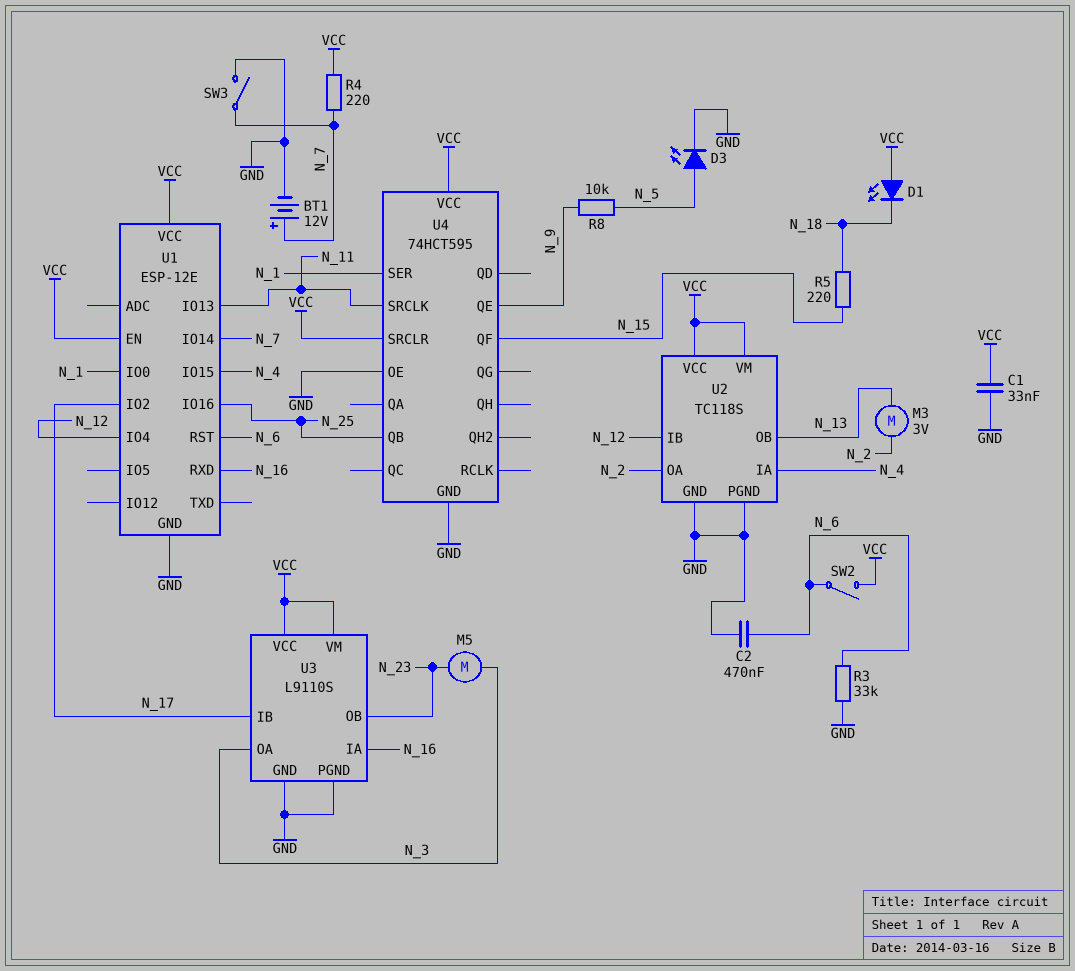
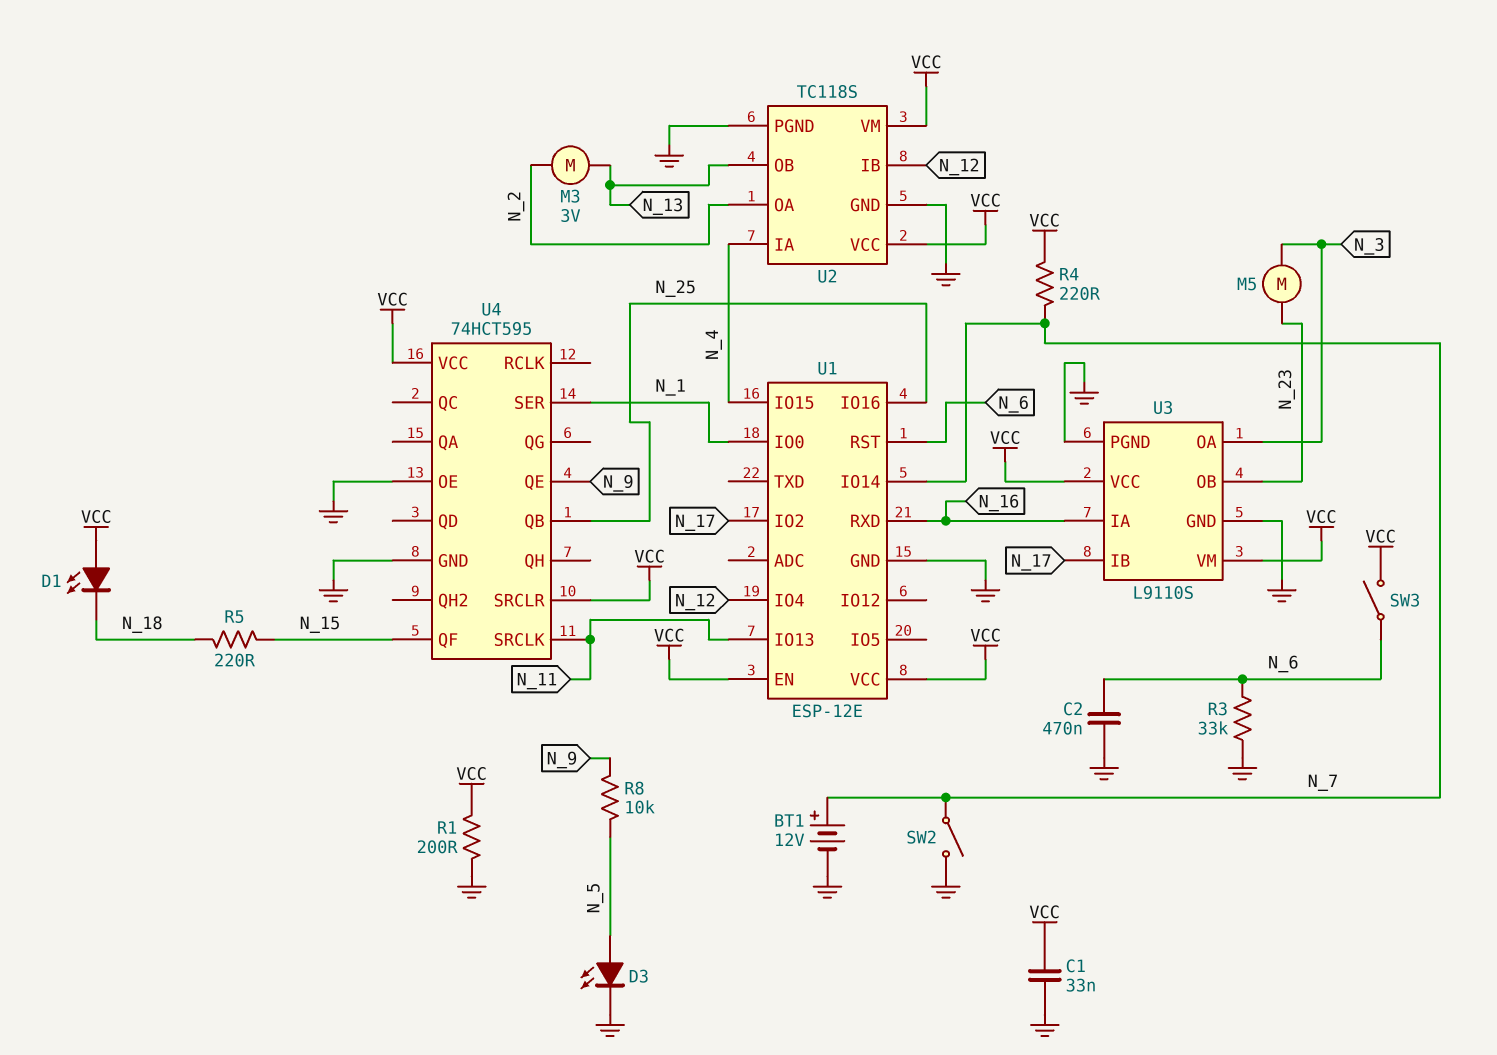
R1: none -> 200 (GND, VCC)
SW2: switch (N_6, VCC) -> switch (GND, N_7)
SW3: switch (GND, N_7) -> switch (N_6, VCC)

